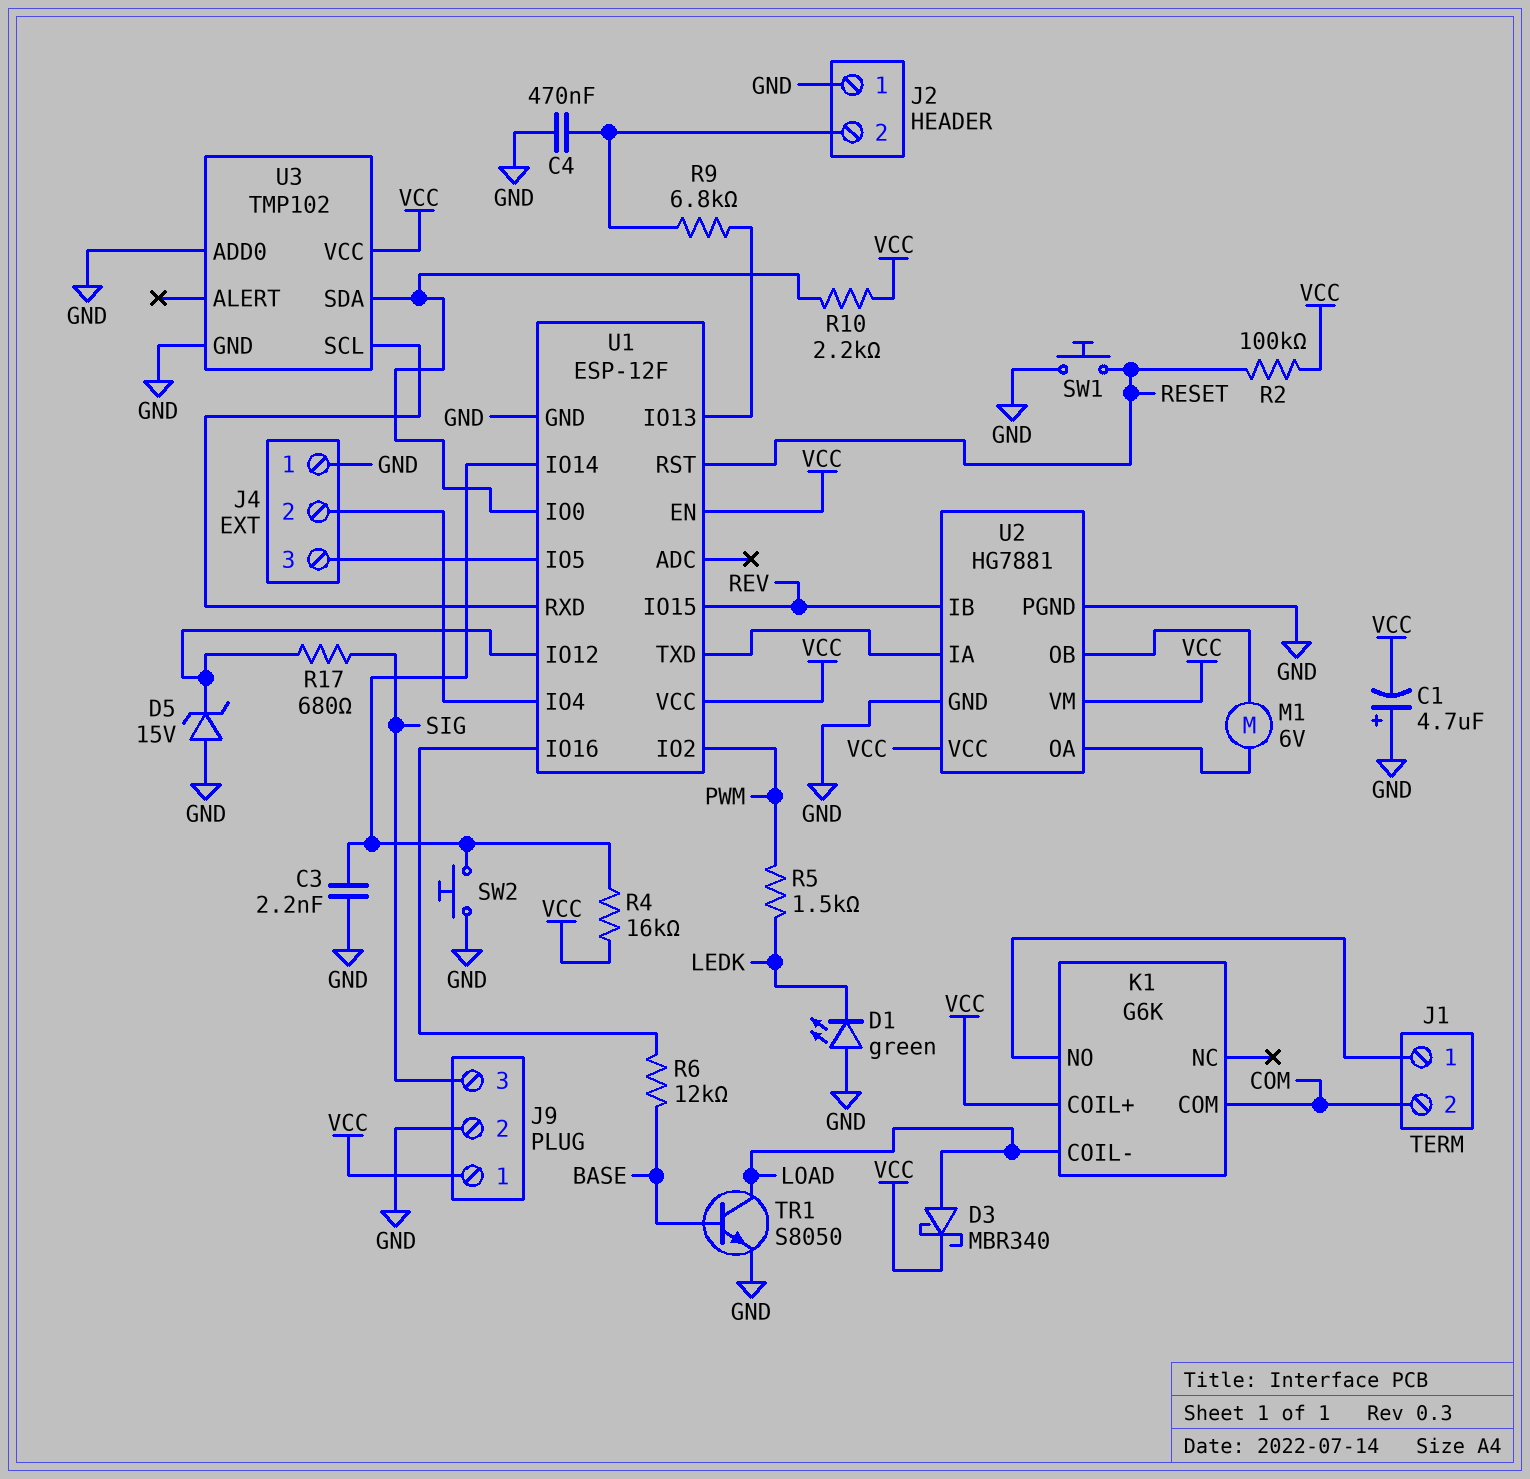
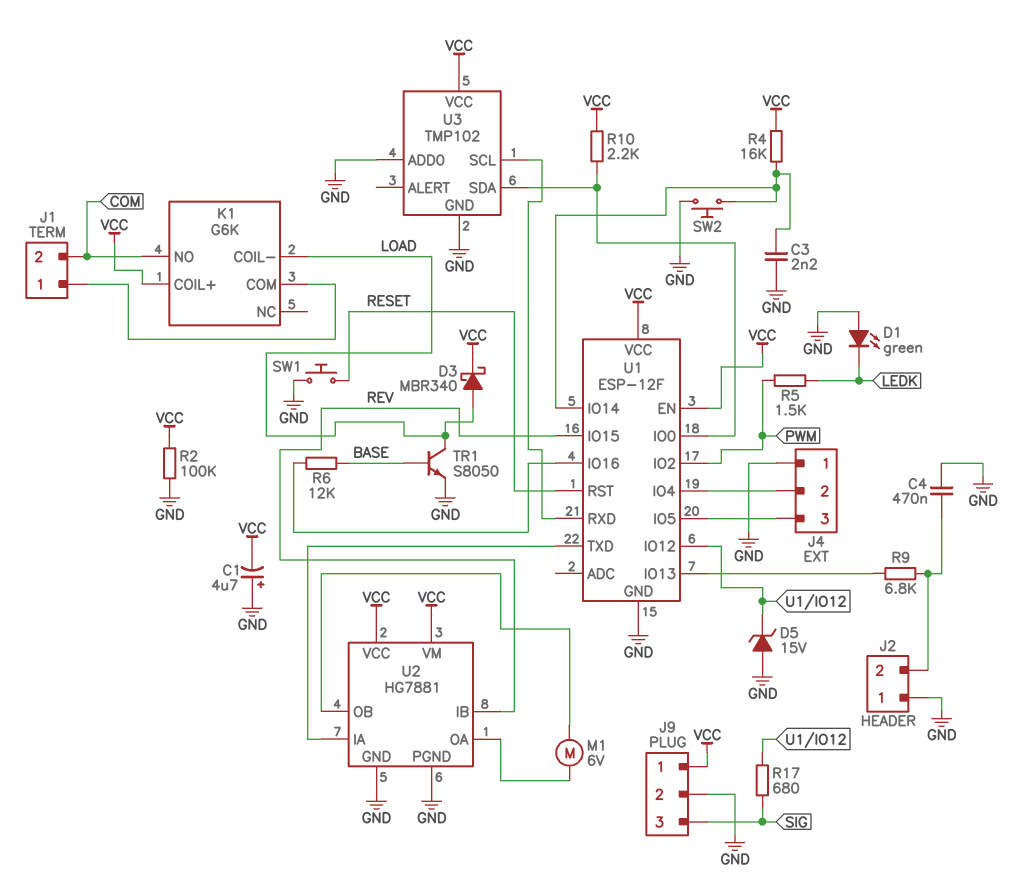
K1 pin COM: COM -> J1/1
K1 pin NO: J1/1 -> COM
R2: 100k (RESET, VCC) -> 100k (GND, VCC)

